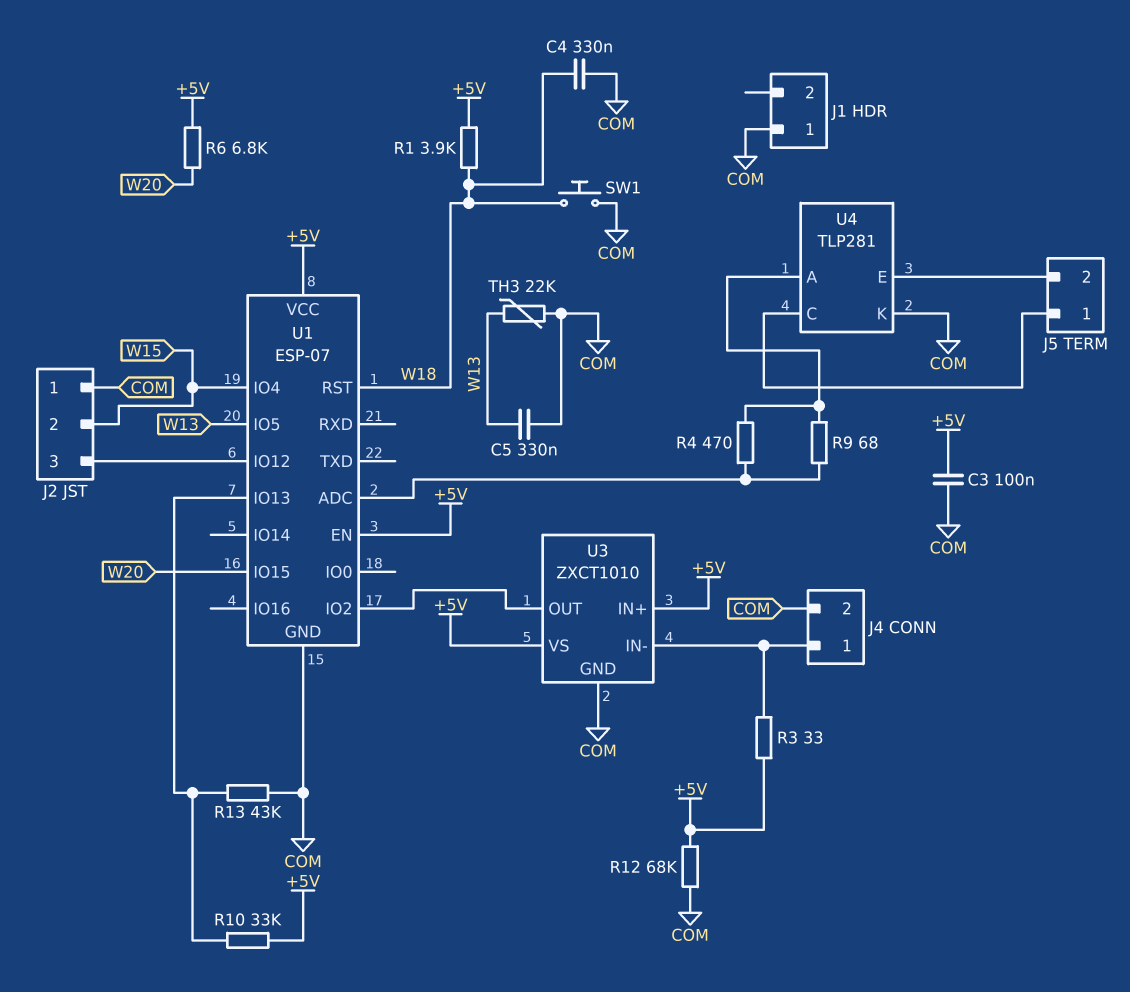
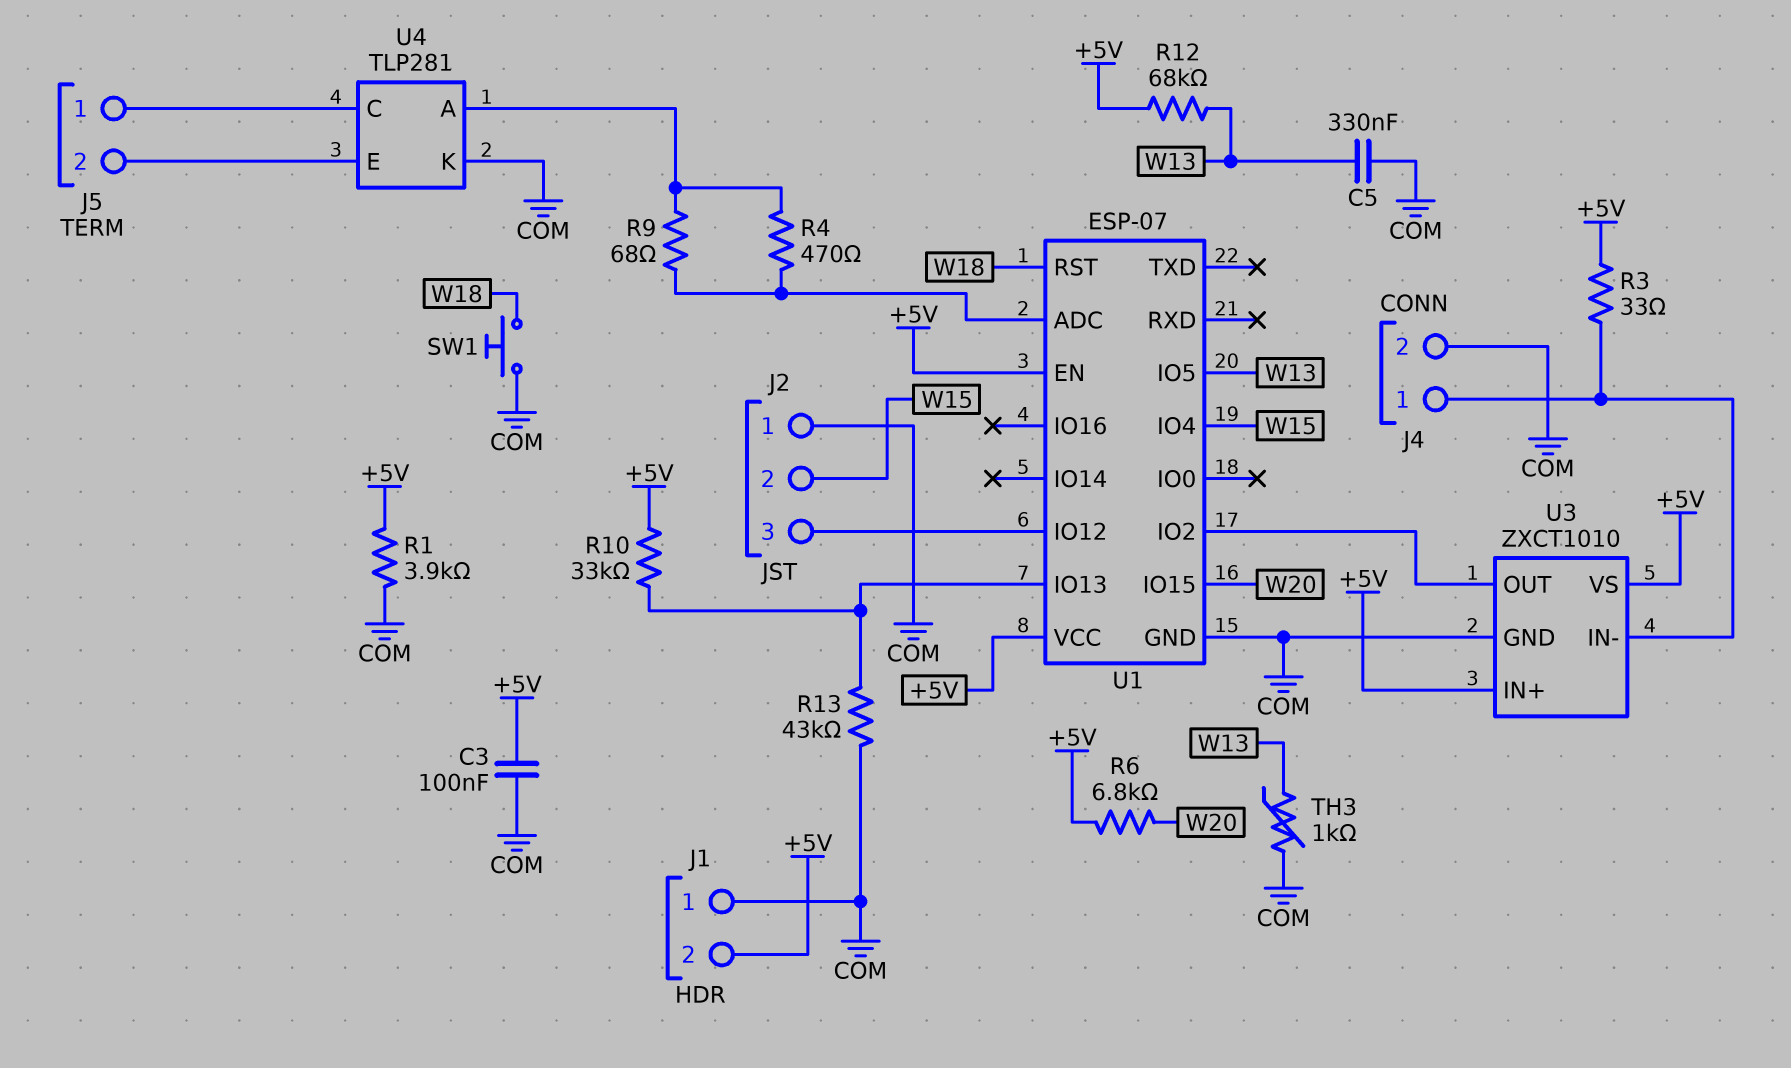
C4: 330nF (COM, W18) -> none
J1 pin 2: none -> +5V
R1: 3.9k (+5V, W18) -> 3.9k (+5V, COM)
R12: 68k (+5V, COM) -> 68k (+5V, W13)
TH3: 22k (COM, W13) -> 1k (COM, W13)

